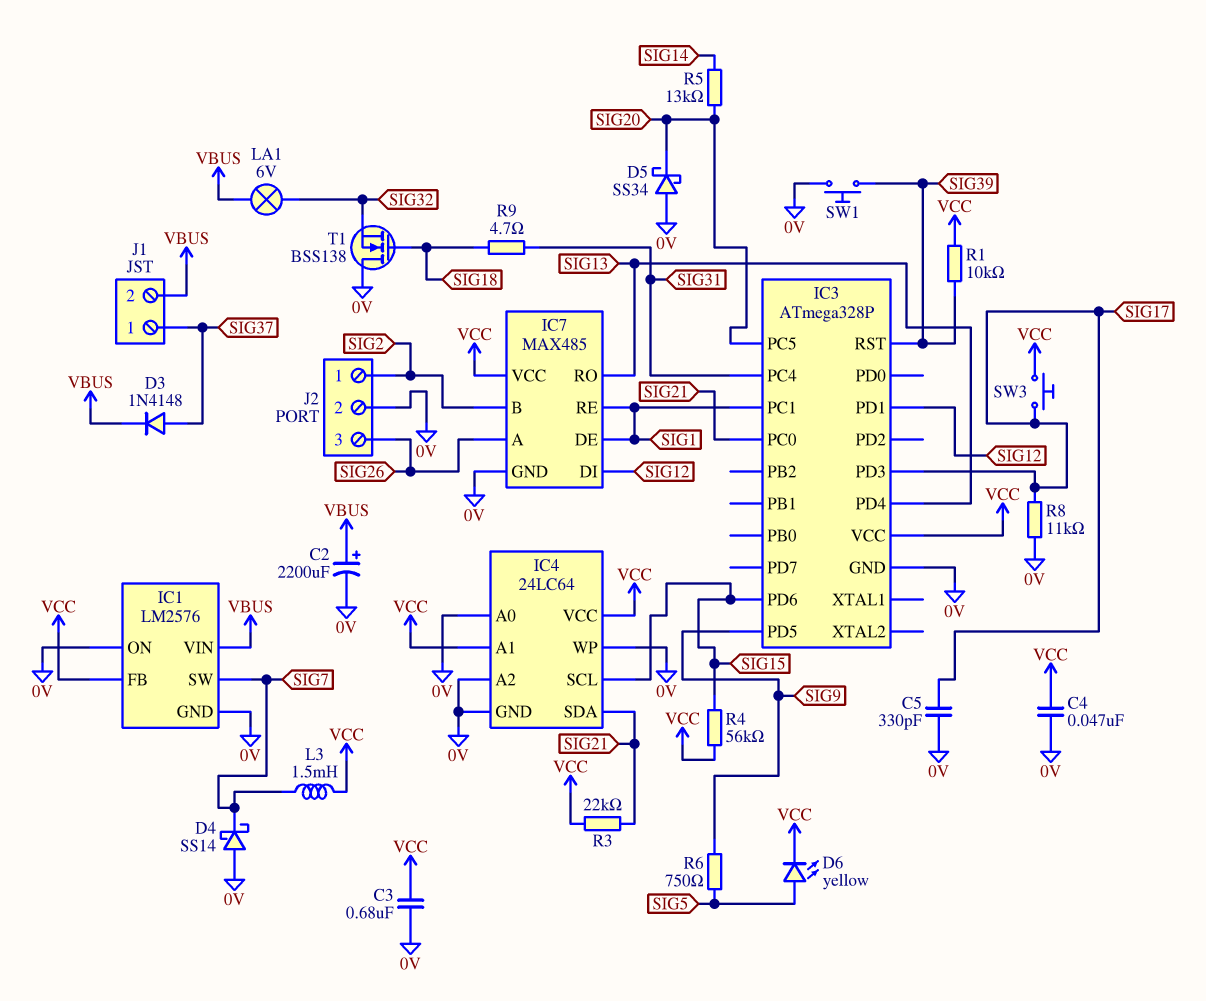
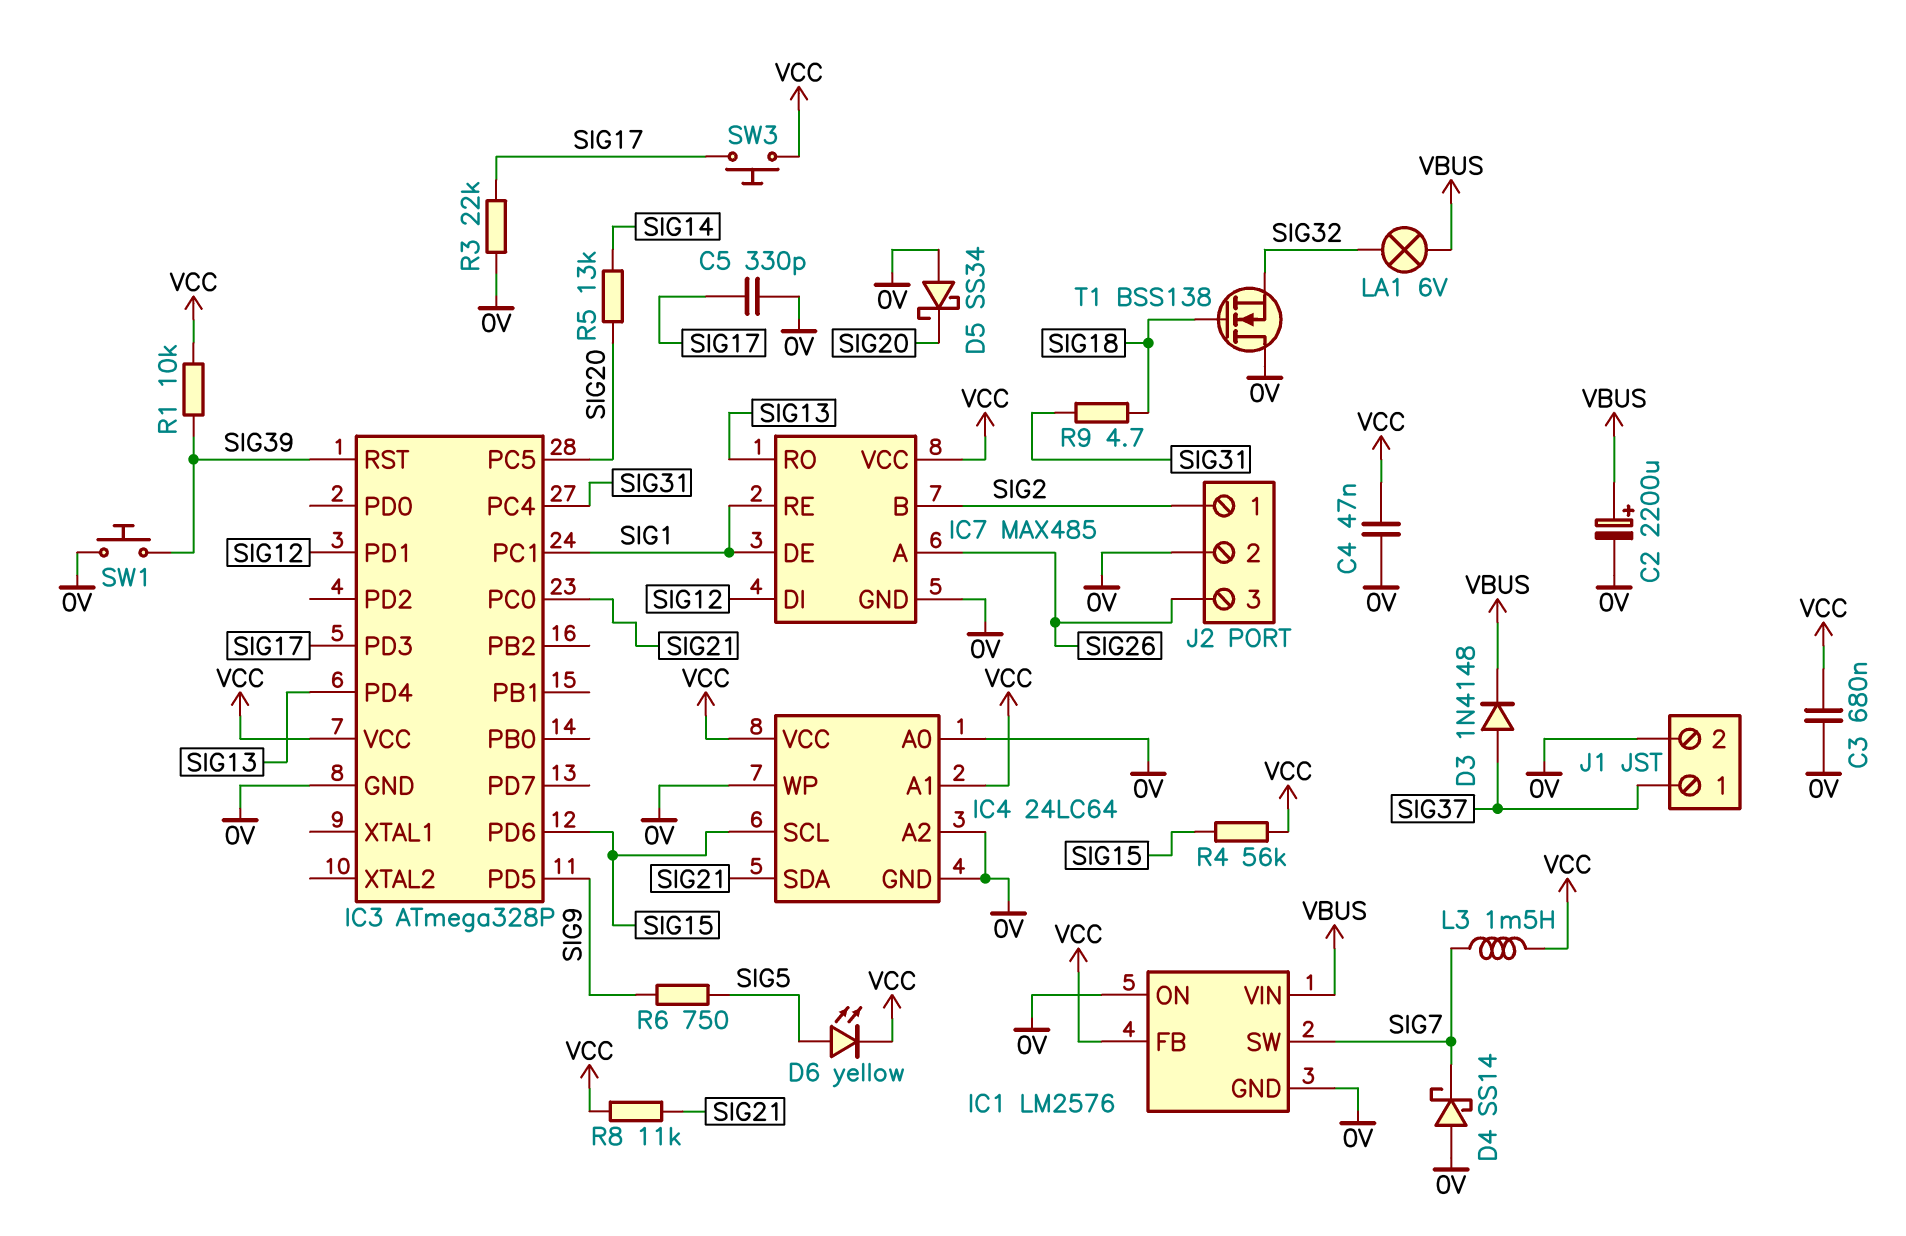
J1 pin 2: VBUS -> 0V
R3: 22k (SIG21, VCC) -> 22k (0V, SIG17)
R8: 11k (0V, SIG17) -> 11k (SIG21, VCC)

